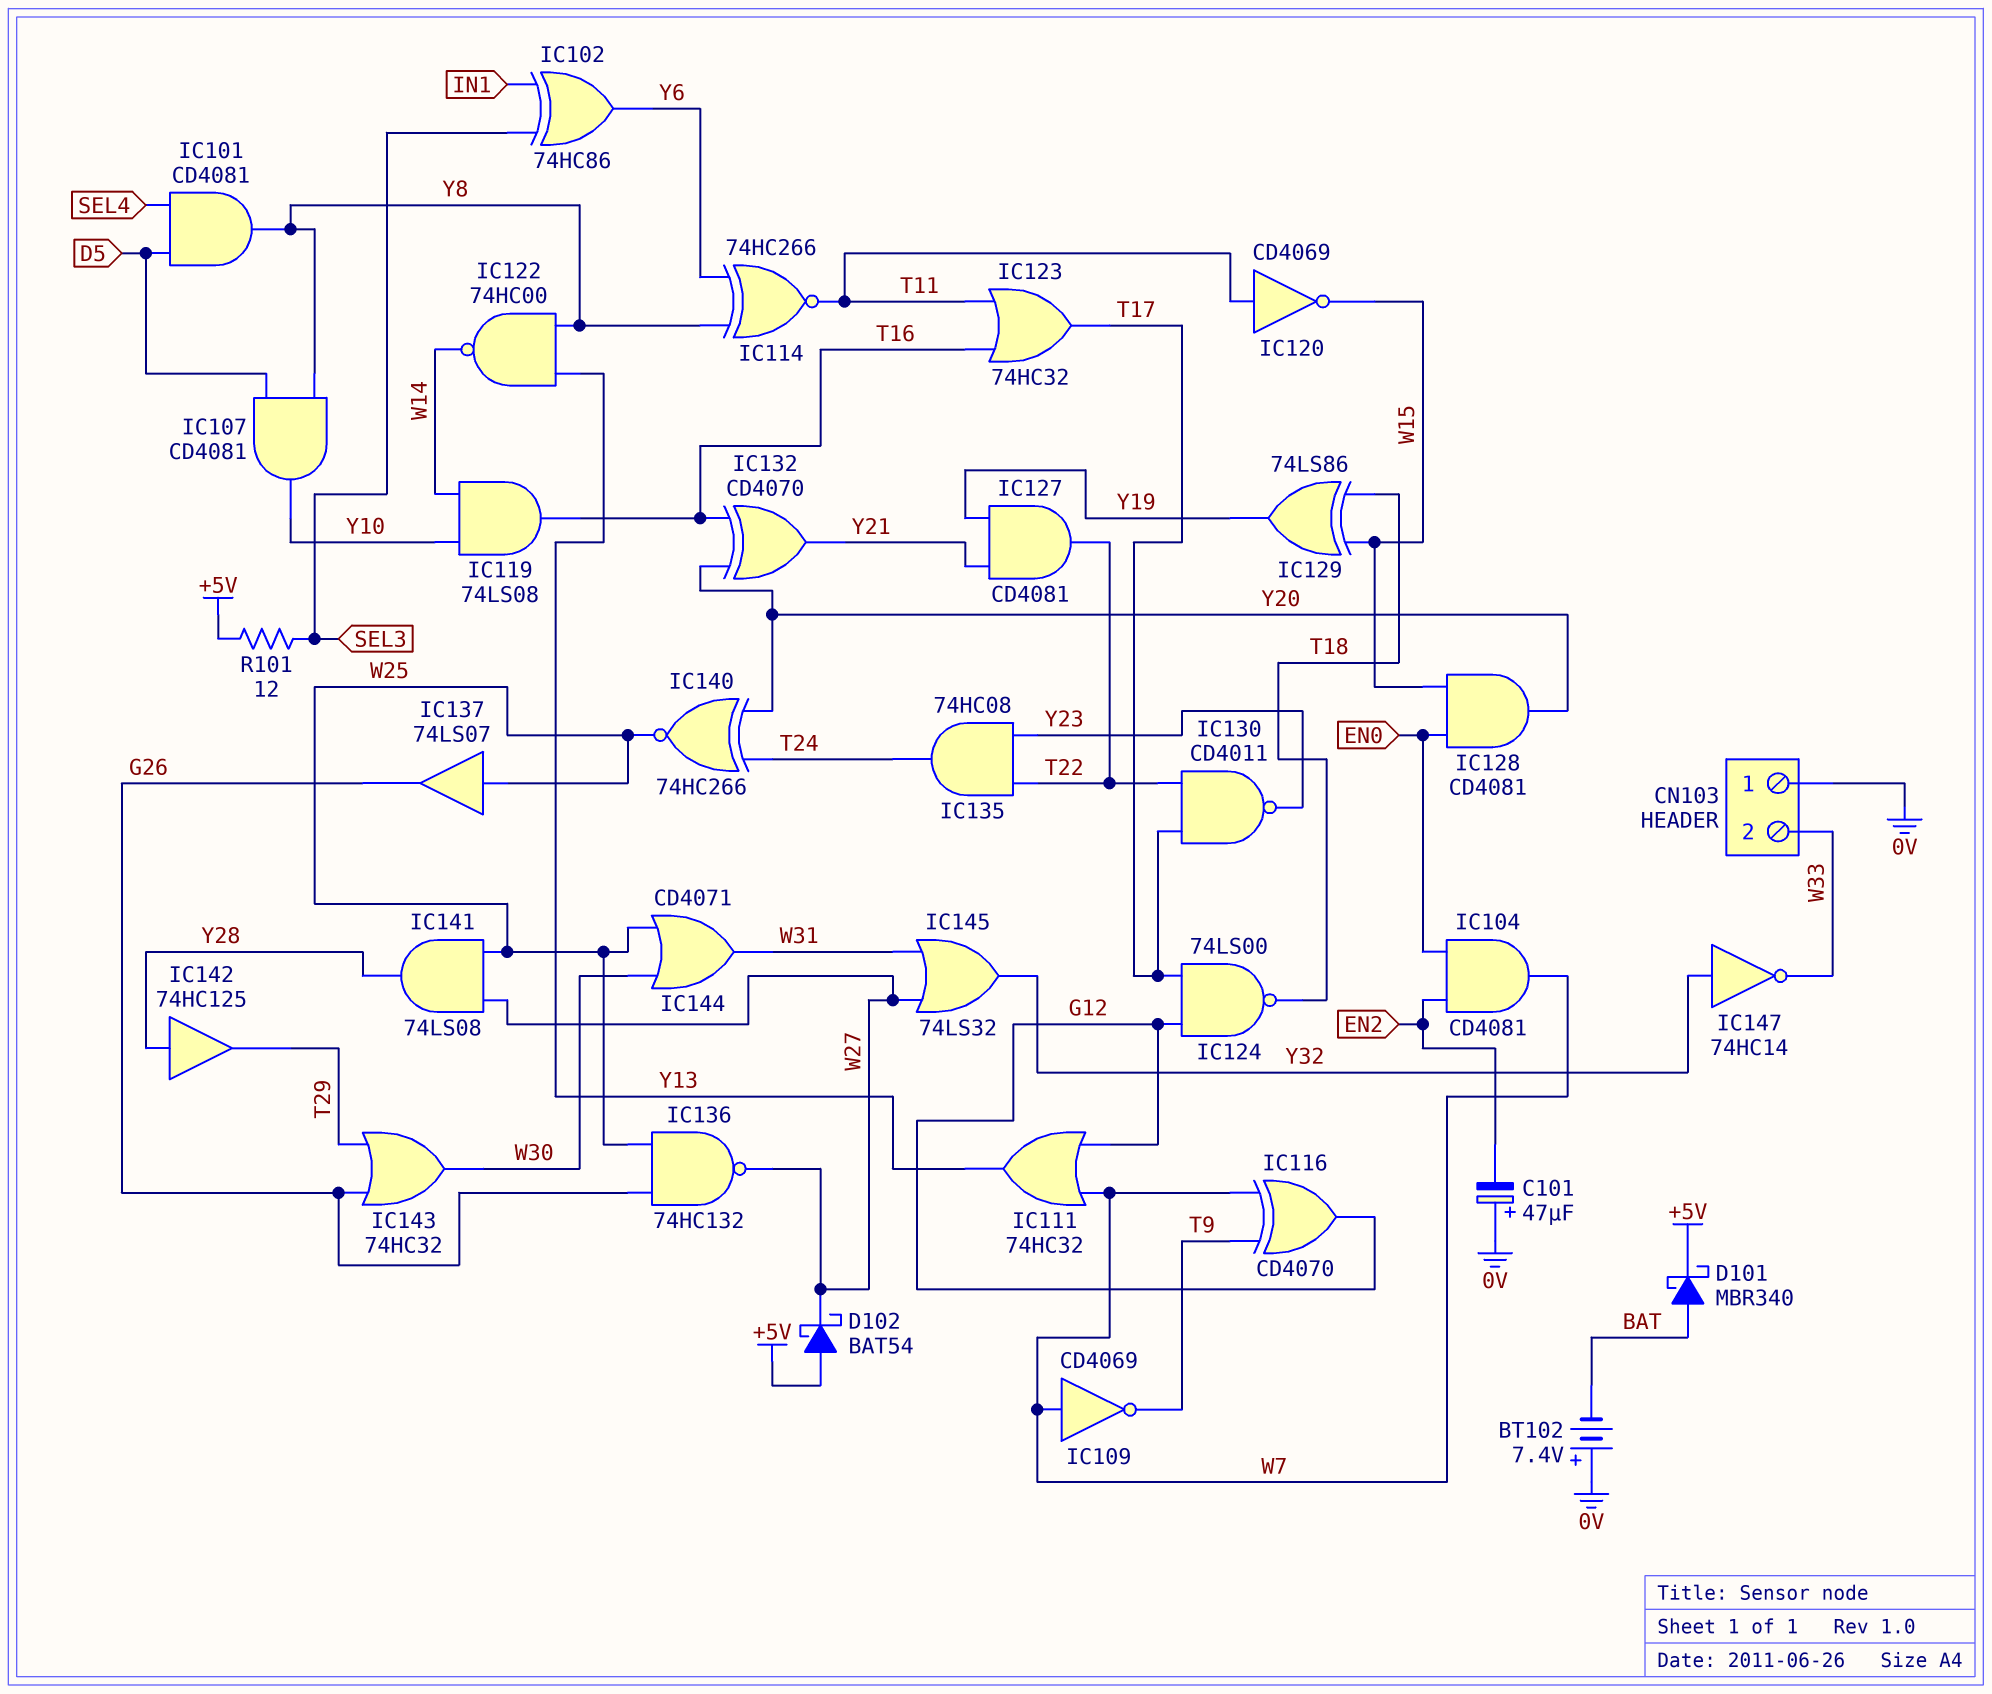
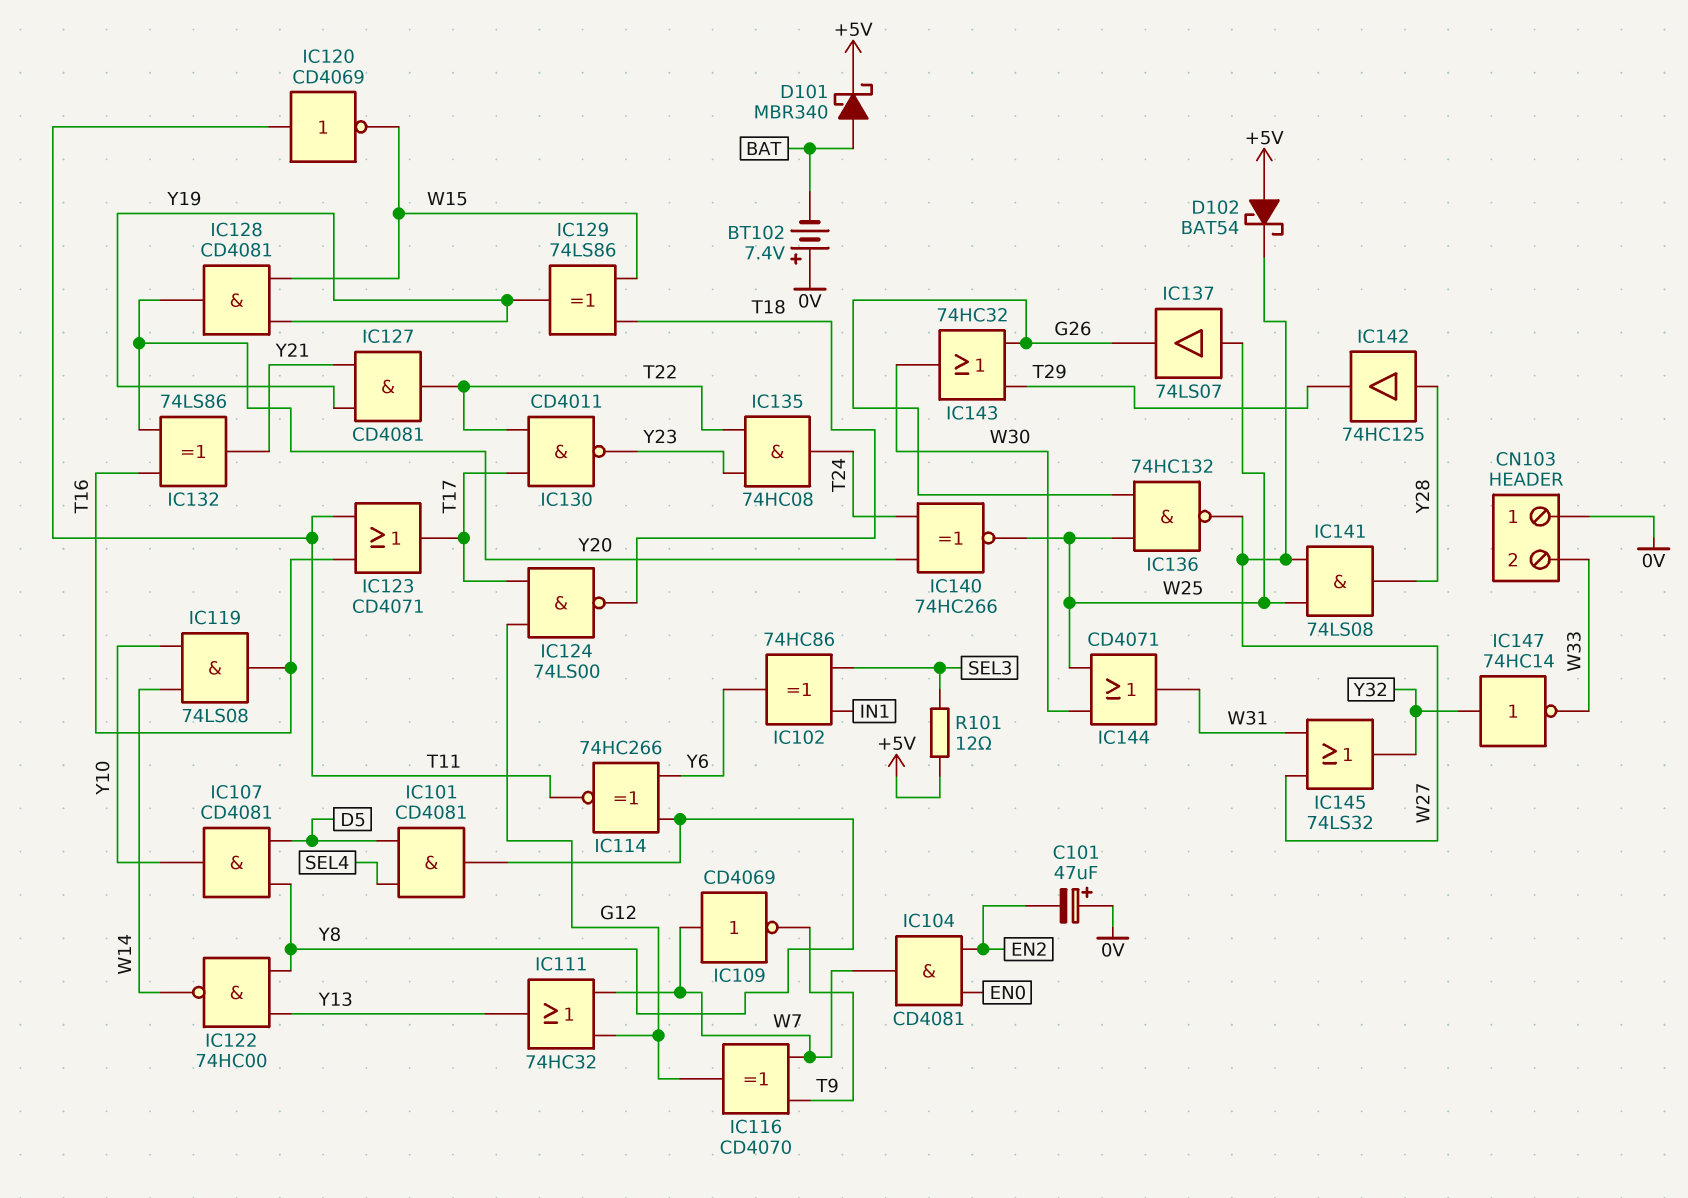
IC123: OR 74HC32 (in T11, in T16, out T17) -> OR CD4071 (in T11, in T16, out T17)
IC128: AND CD4081 (in EN0, in W15, out Y20) -> AND CD4081 (in W15, in Y19, out Y20)
IC132: XOR CD4070 (in T16, in Y20, out Y21) -> XOR 74LS86 (in T16, in Y20, out Y21)

